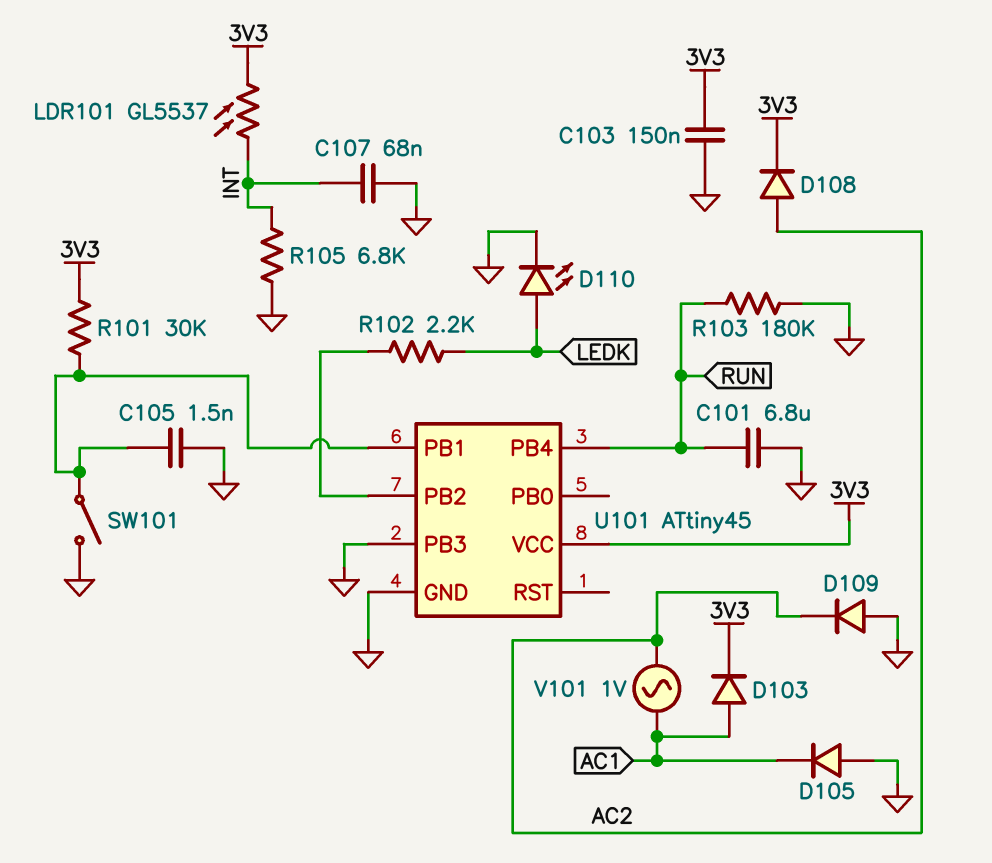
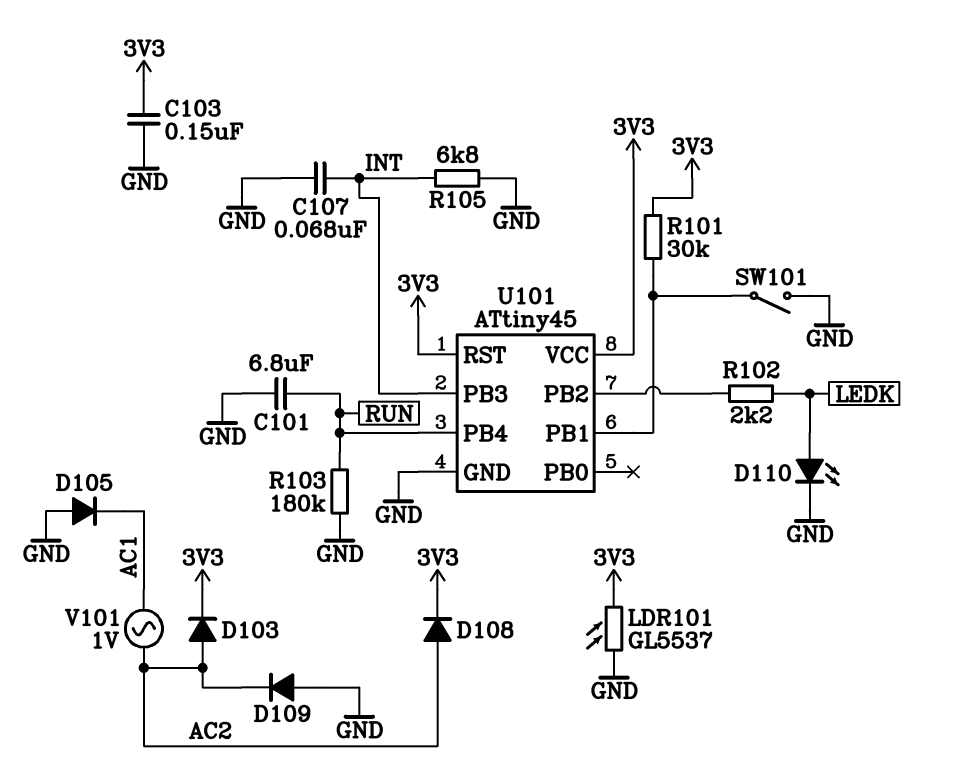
C105: 1.5nF (GND, U101/PB1) -> none
D103: diode (A AC1, K 3V3) -> diode (A AC2, K 3V3)
LDR101: GL5537 (3V3, INT) -> GL5537 (3V3, GND)
U101 pin PB3: GND -> INT
U101 pin RST: none -> 3V3

